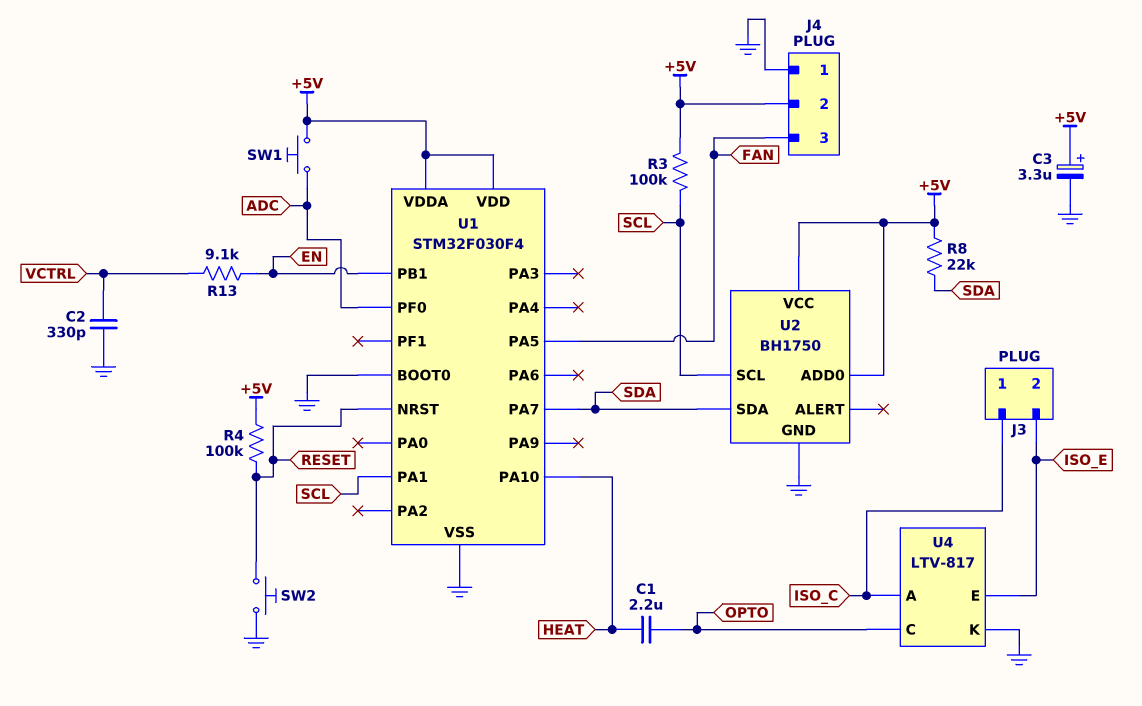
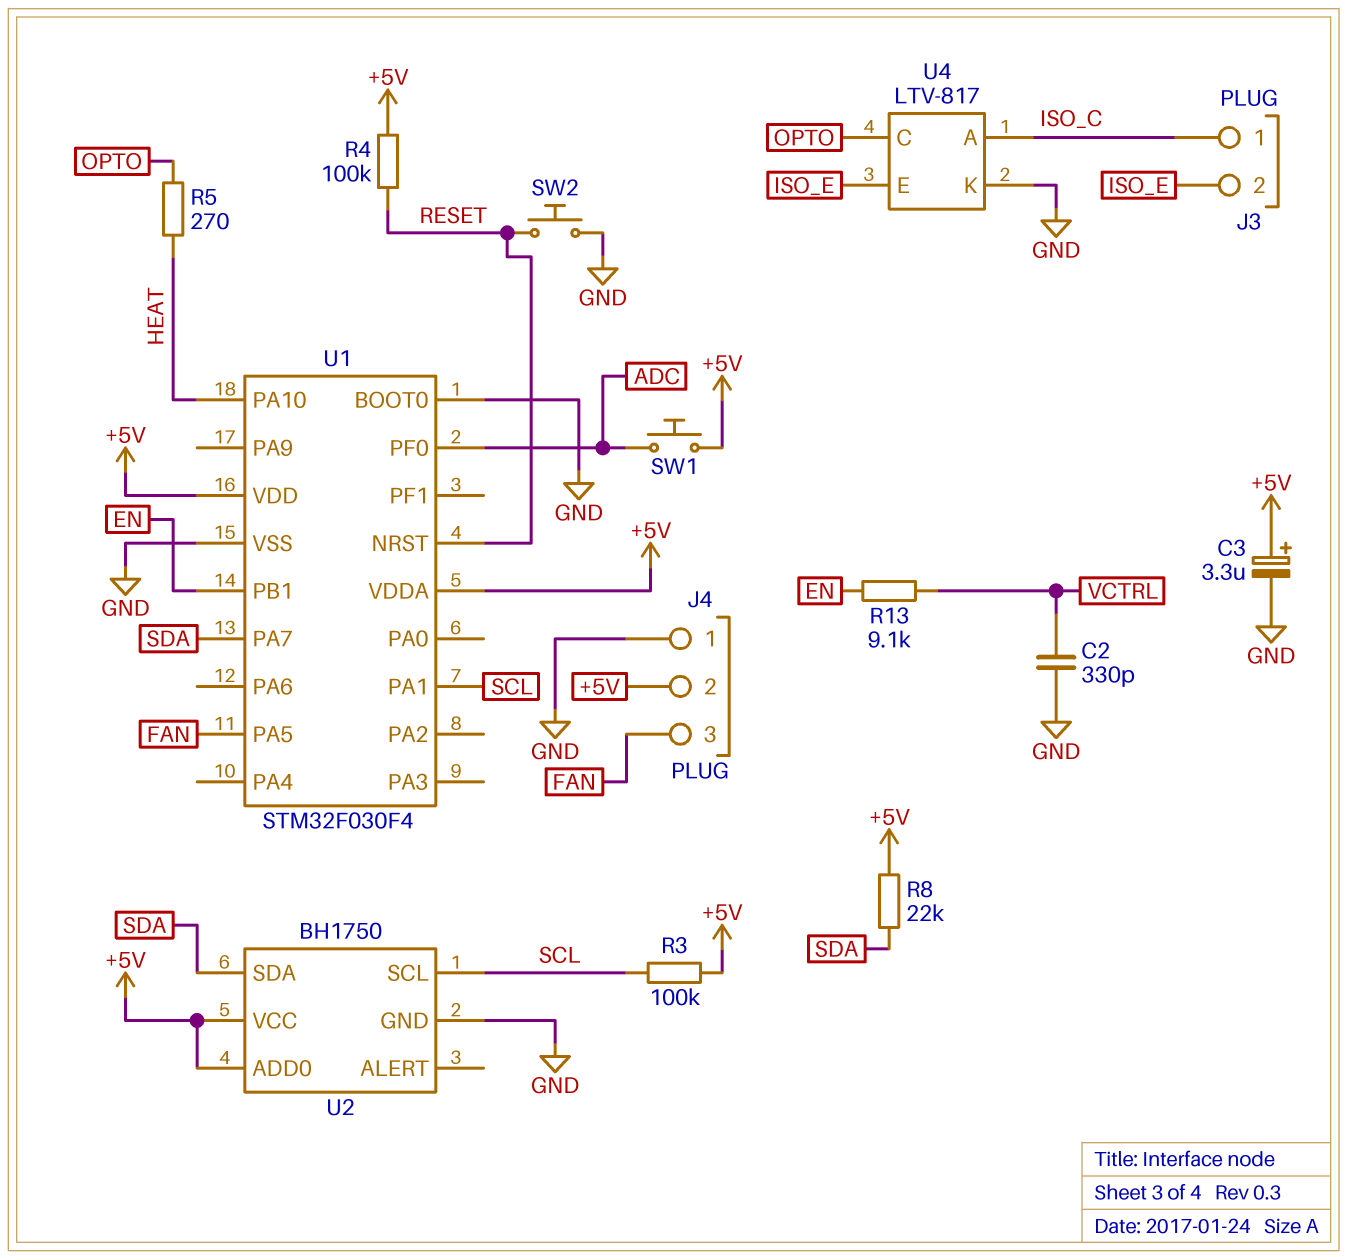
C1: 2.2uF (HEAT, OPTO) -> none
R5: none -> 270 (HEAT, OPTO)

